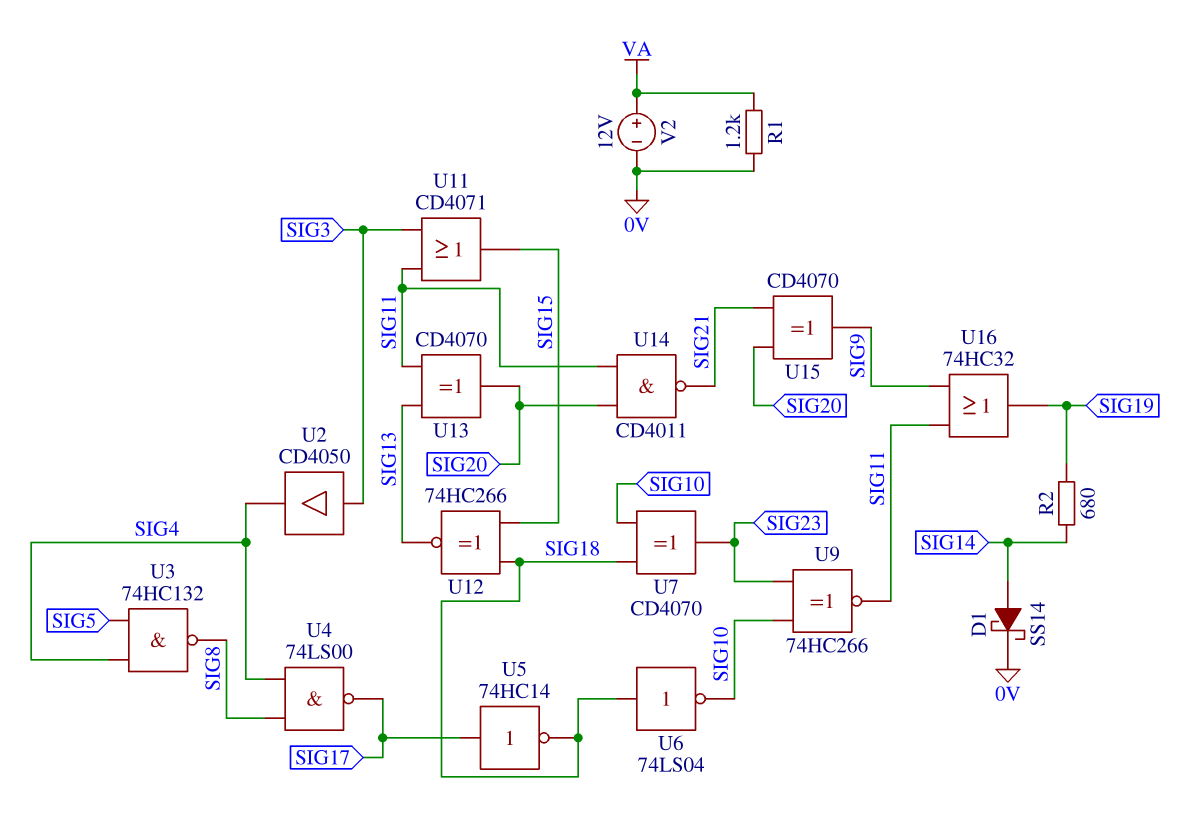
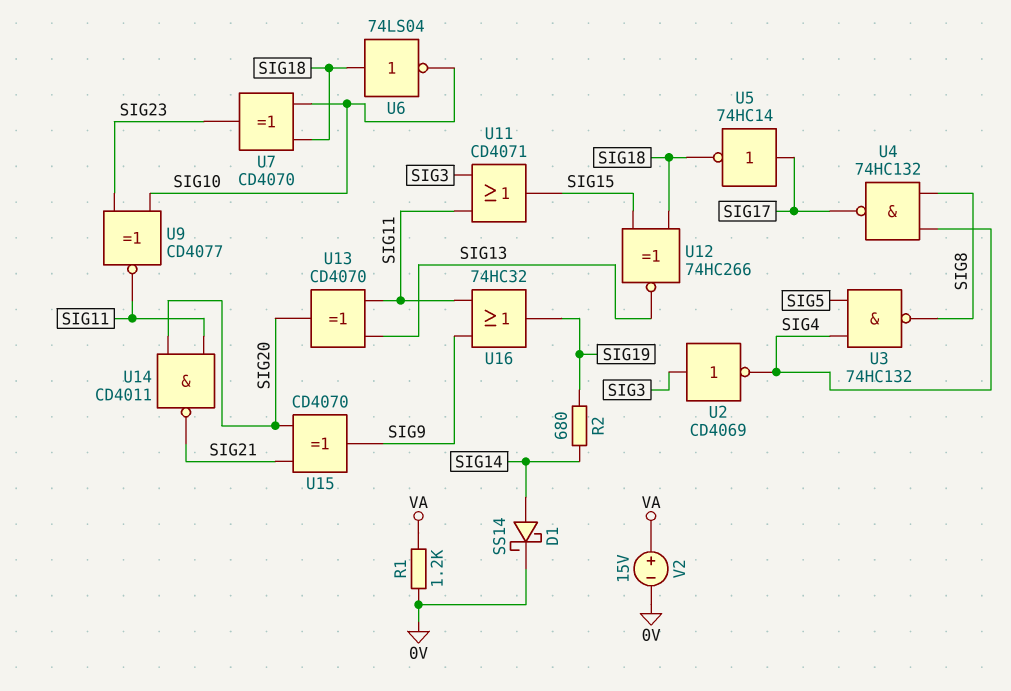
U2: buffer CD4050 (in SIG3, out SIG4) -> NOT CD4069 (in SIG3, out SIG4)
U4: NAND 74LS00 (in SIG4, in SIG8, out SIG17) -> NAND 74HC132 (in SIG4, in SIG8, out SIG17)
U9: XNOR 74HC266 (in SIG10, in SIG23, out SIG11) -> XNOR CD4077 (in SIG10, in SIG23, out SIG11)
V2: 12V (plus VA, minus 0V) -> 15V (plus VA, minus 0V)

